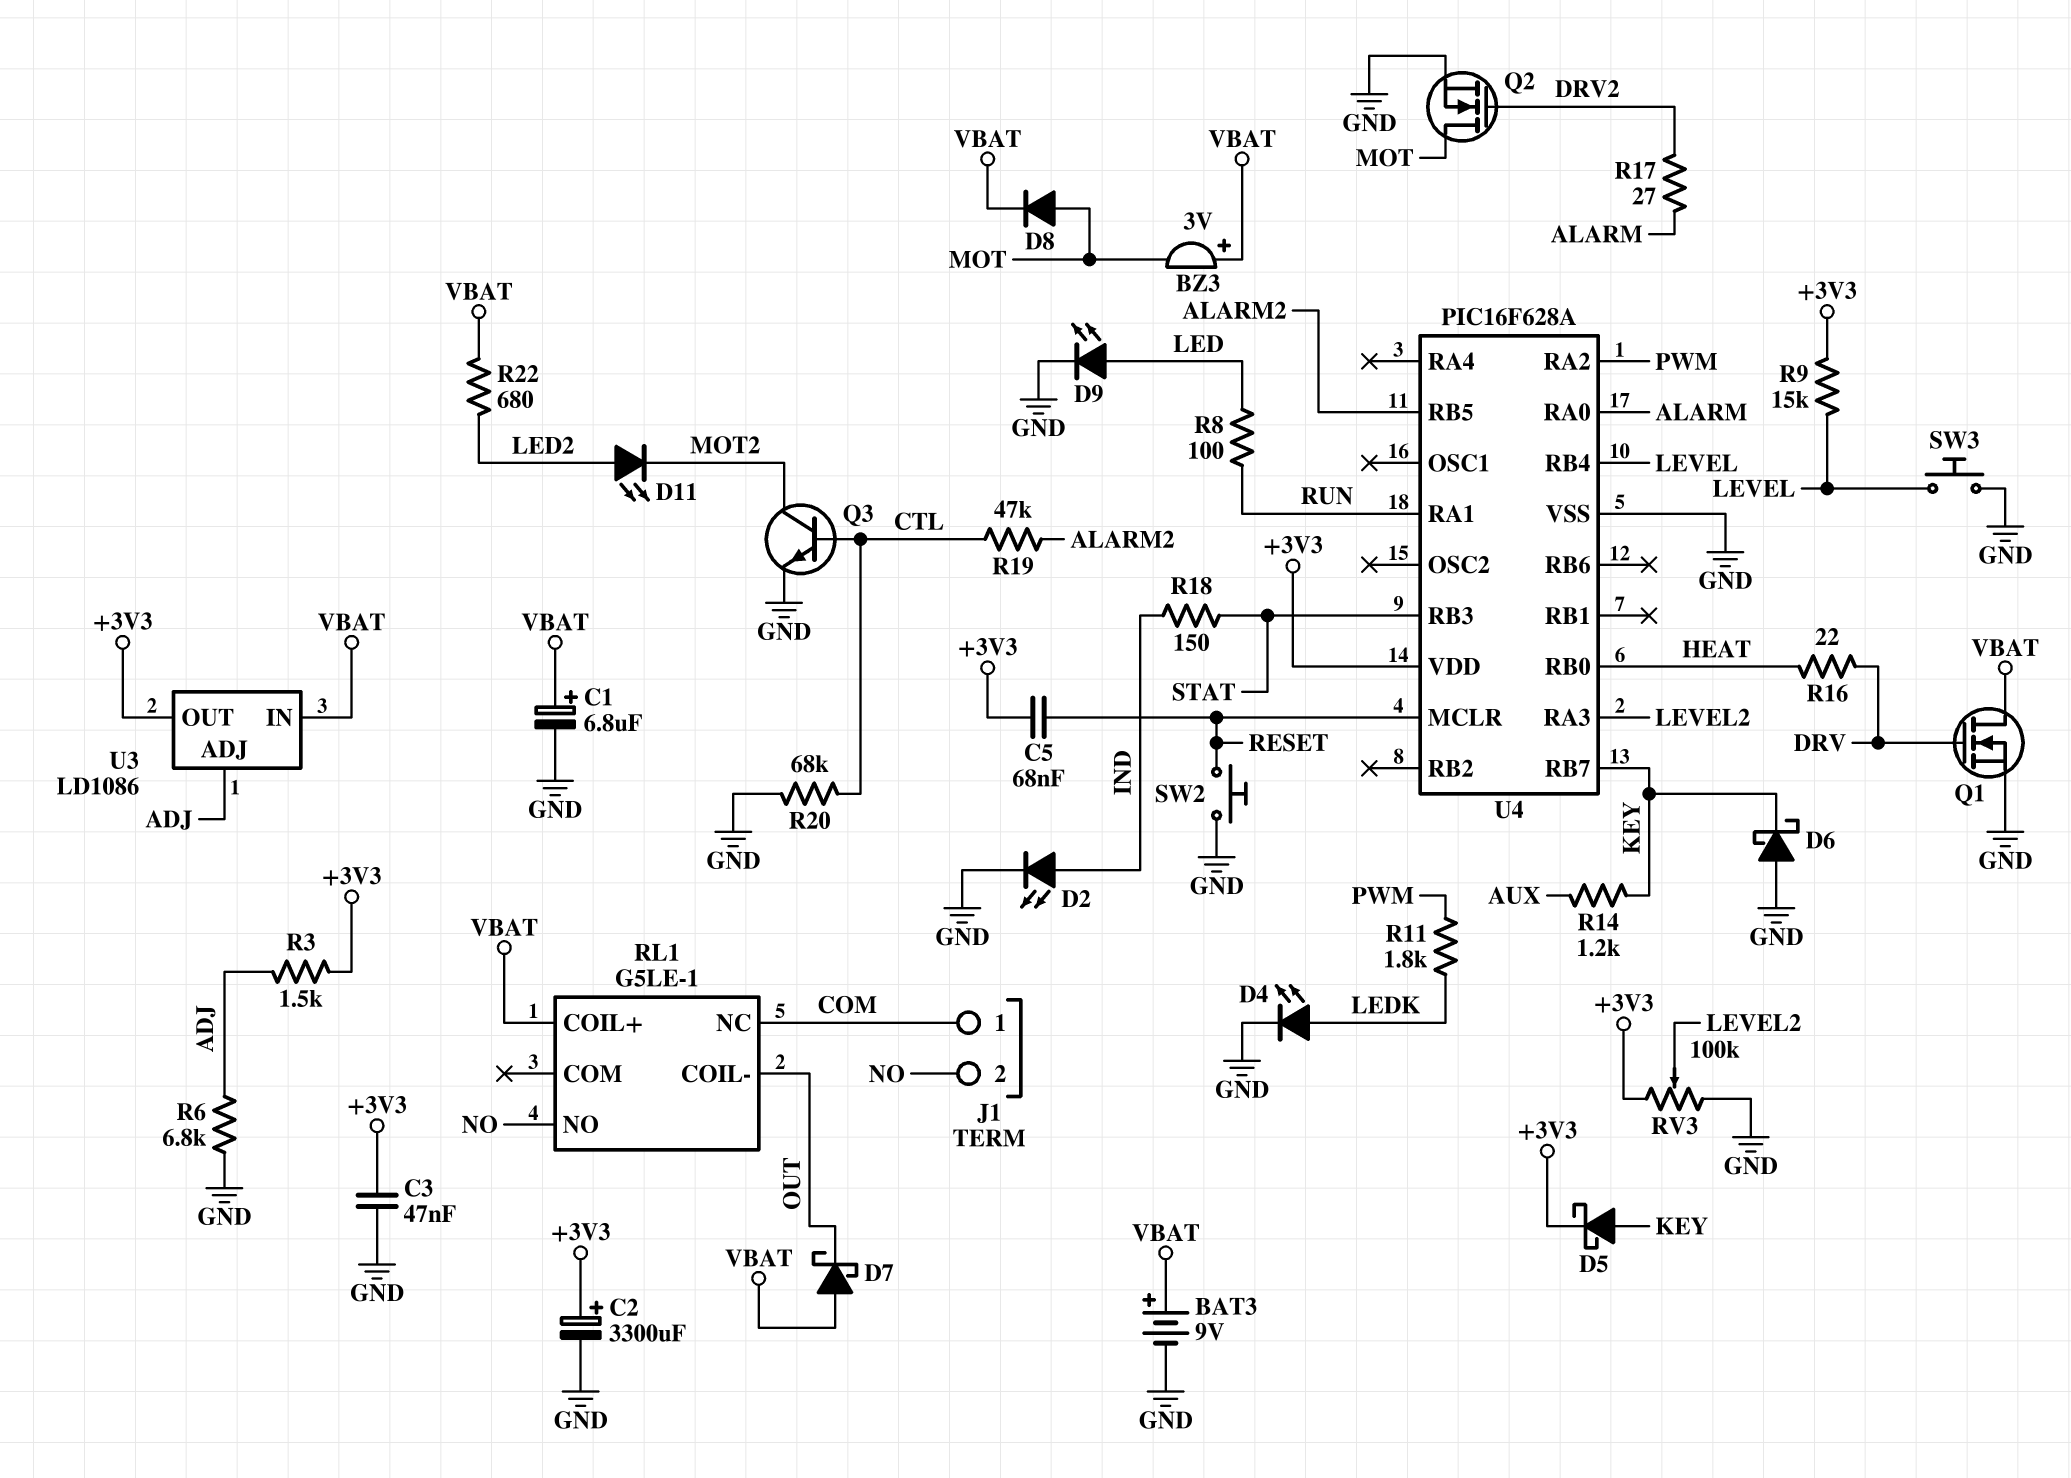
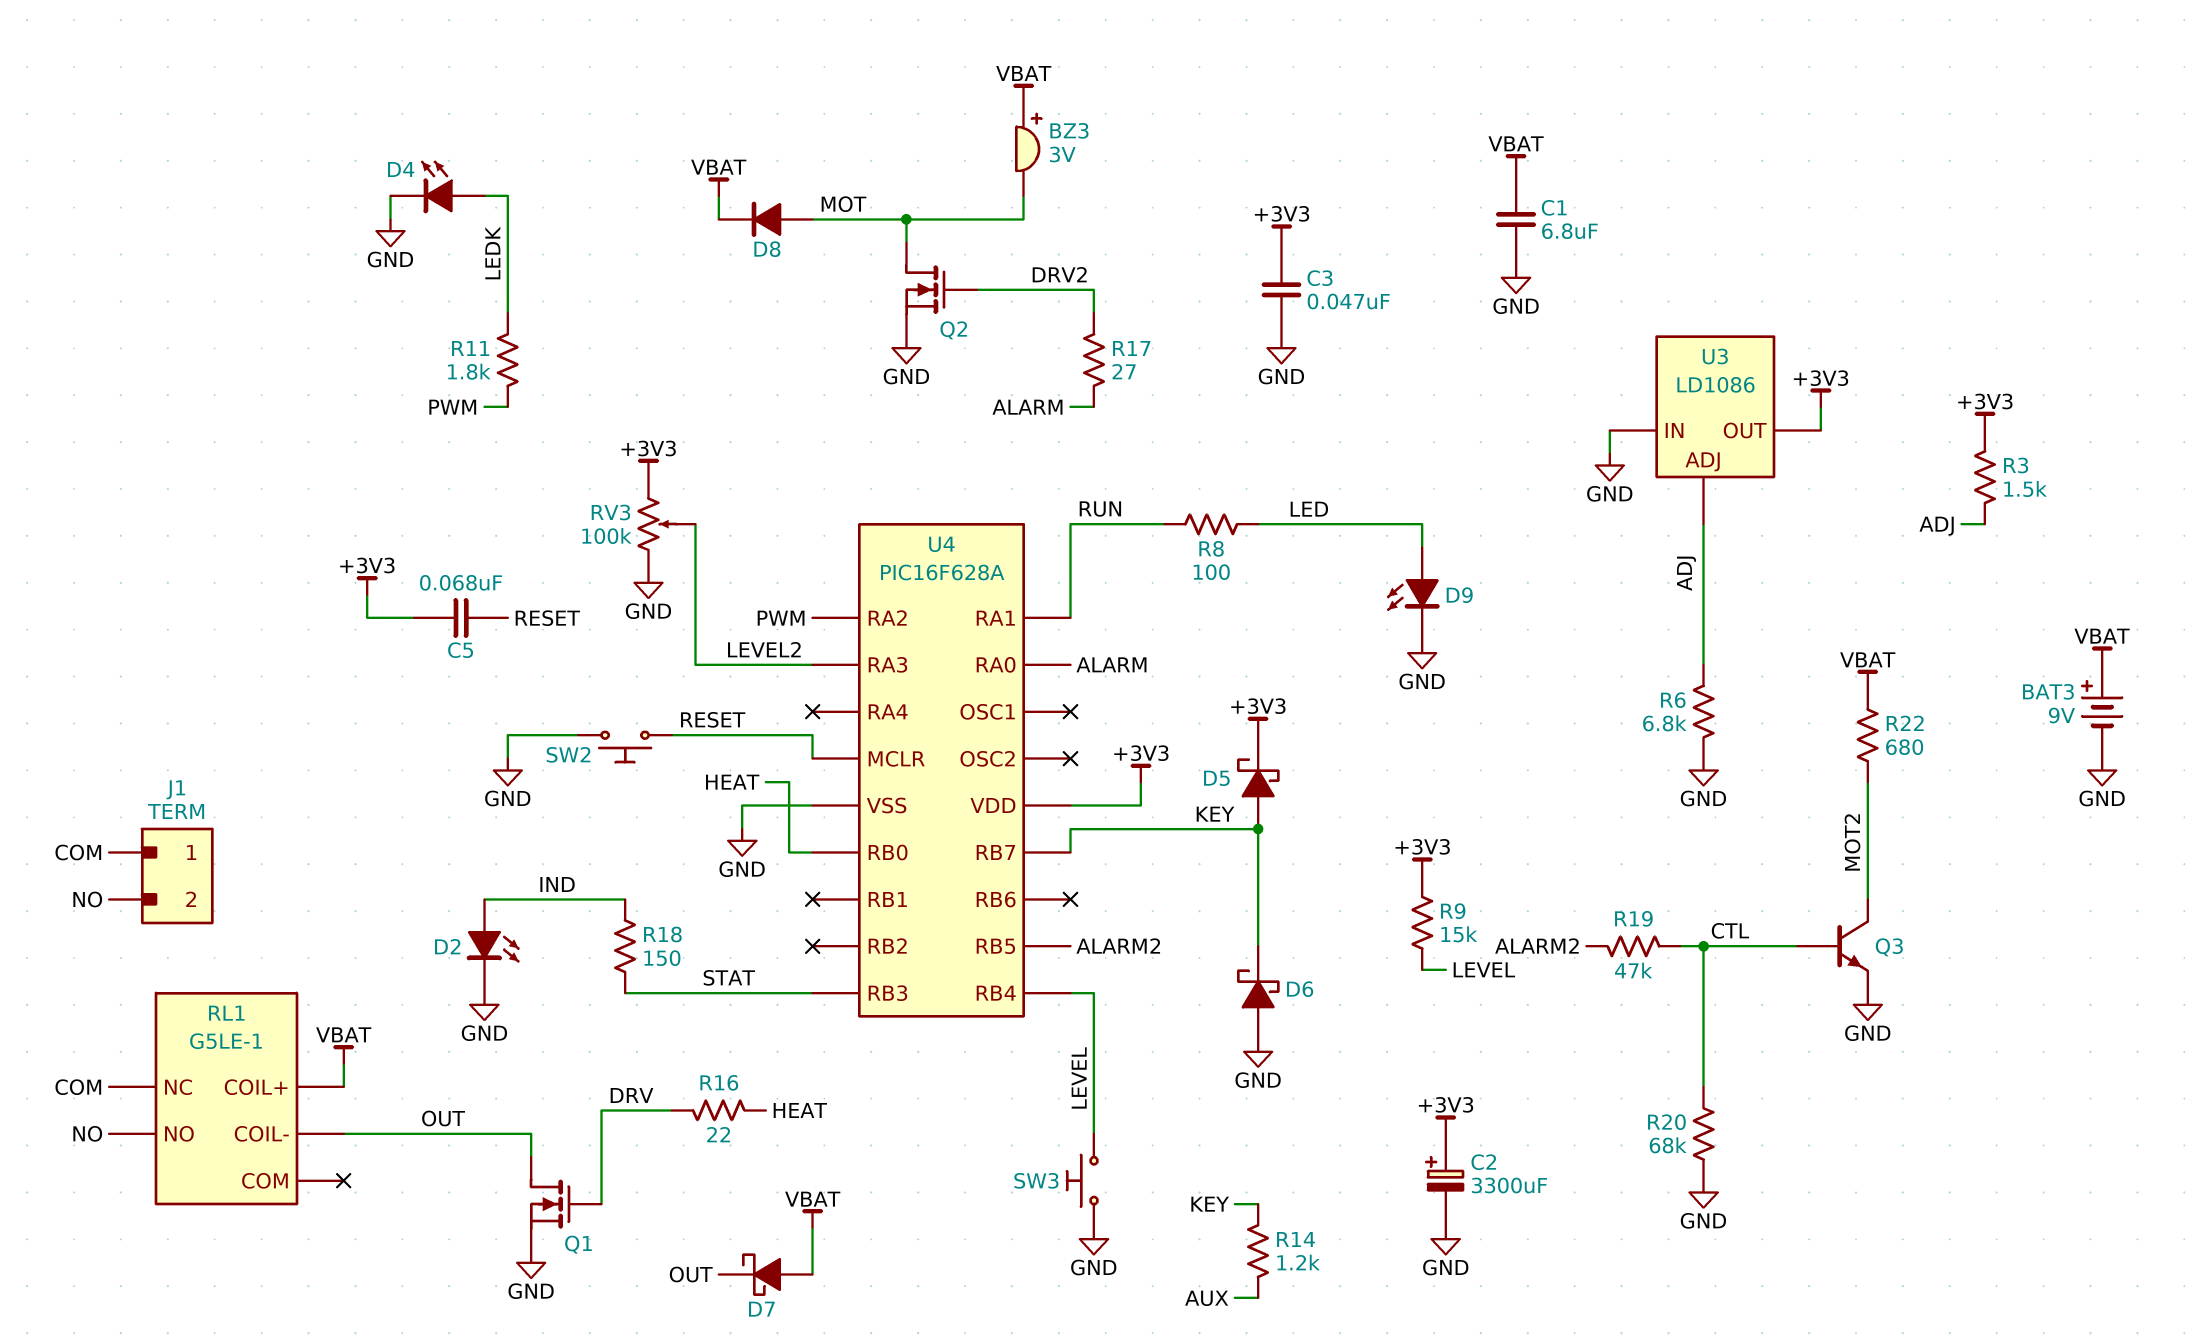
C1: 6.8uF (plus VBAT, minus GND) -> 6.8uF (GND, VBAT)
D11: LED (A LED2, K MOT2) -> none
Q1: NMOS (G DRV, D VBAT, S GND) -> NMOS (G DRV, D OUT, S GND)
R22: 680 (LED2, VBAT) -> 680 (MOT2, VBAT)
U3 pin IN: VBAT -> GND

